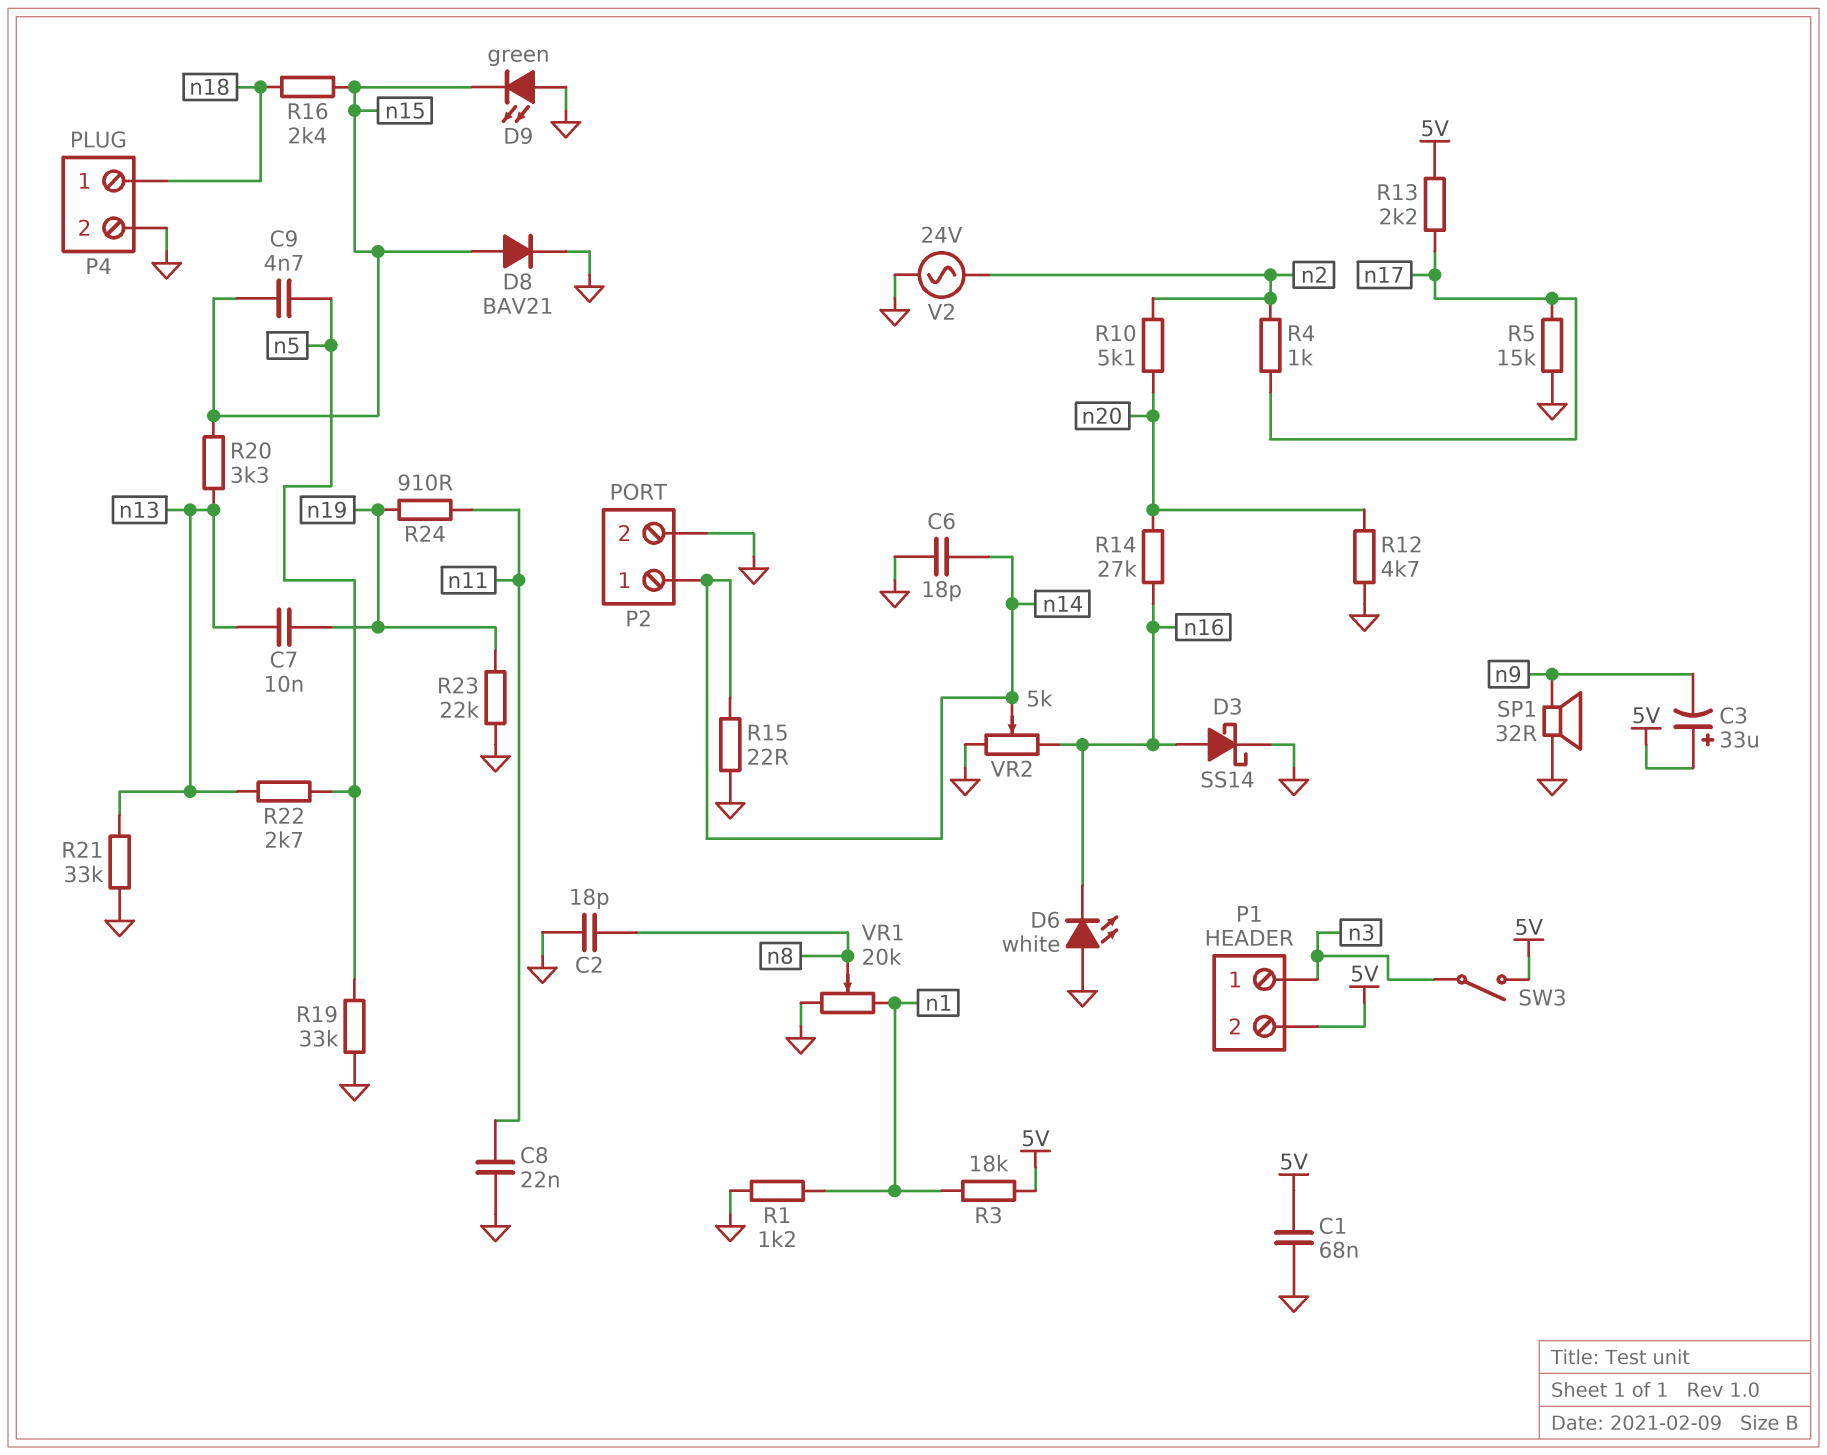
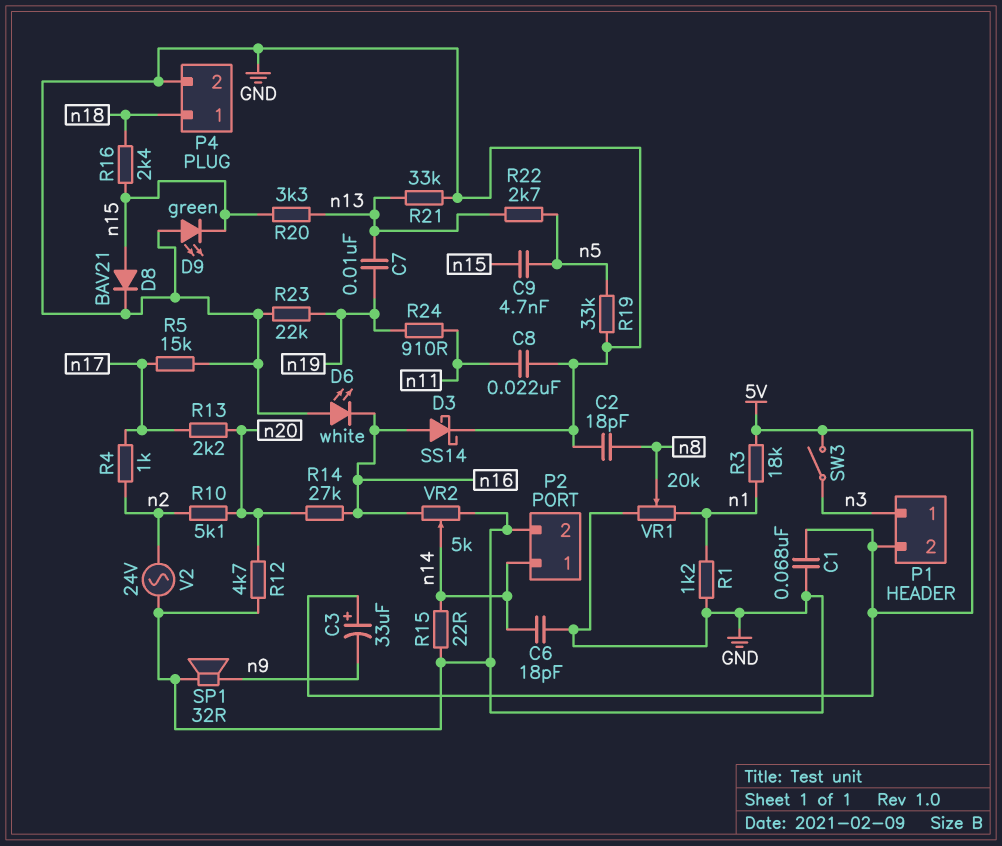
R13: 2.2k (5V, n17) -> 2.2k (n17, n20)

